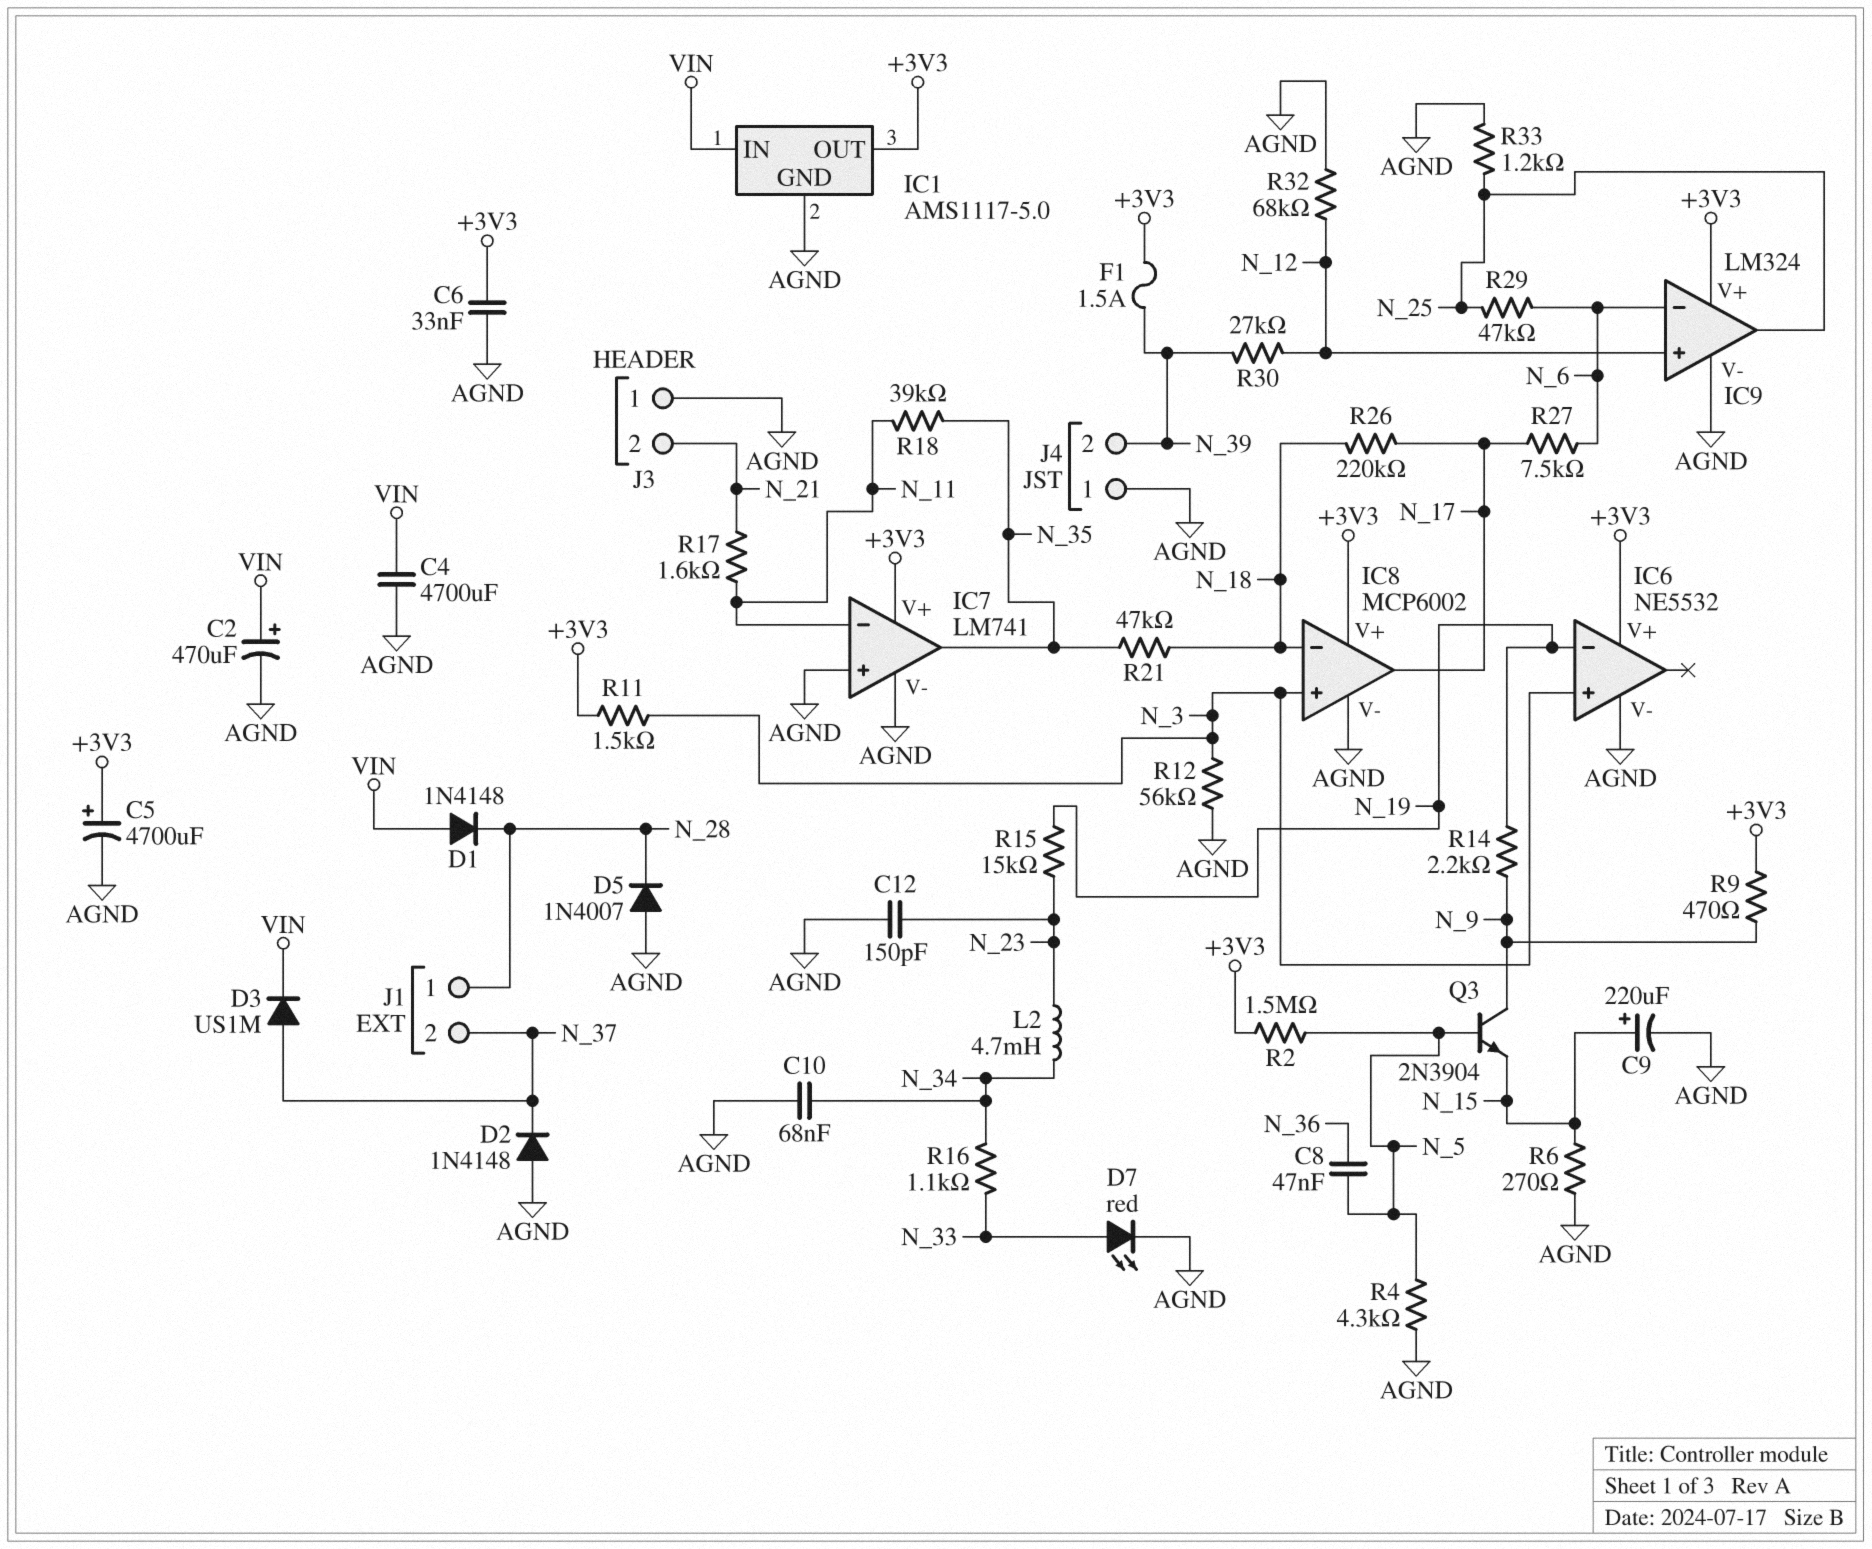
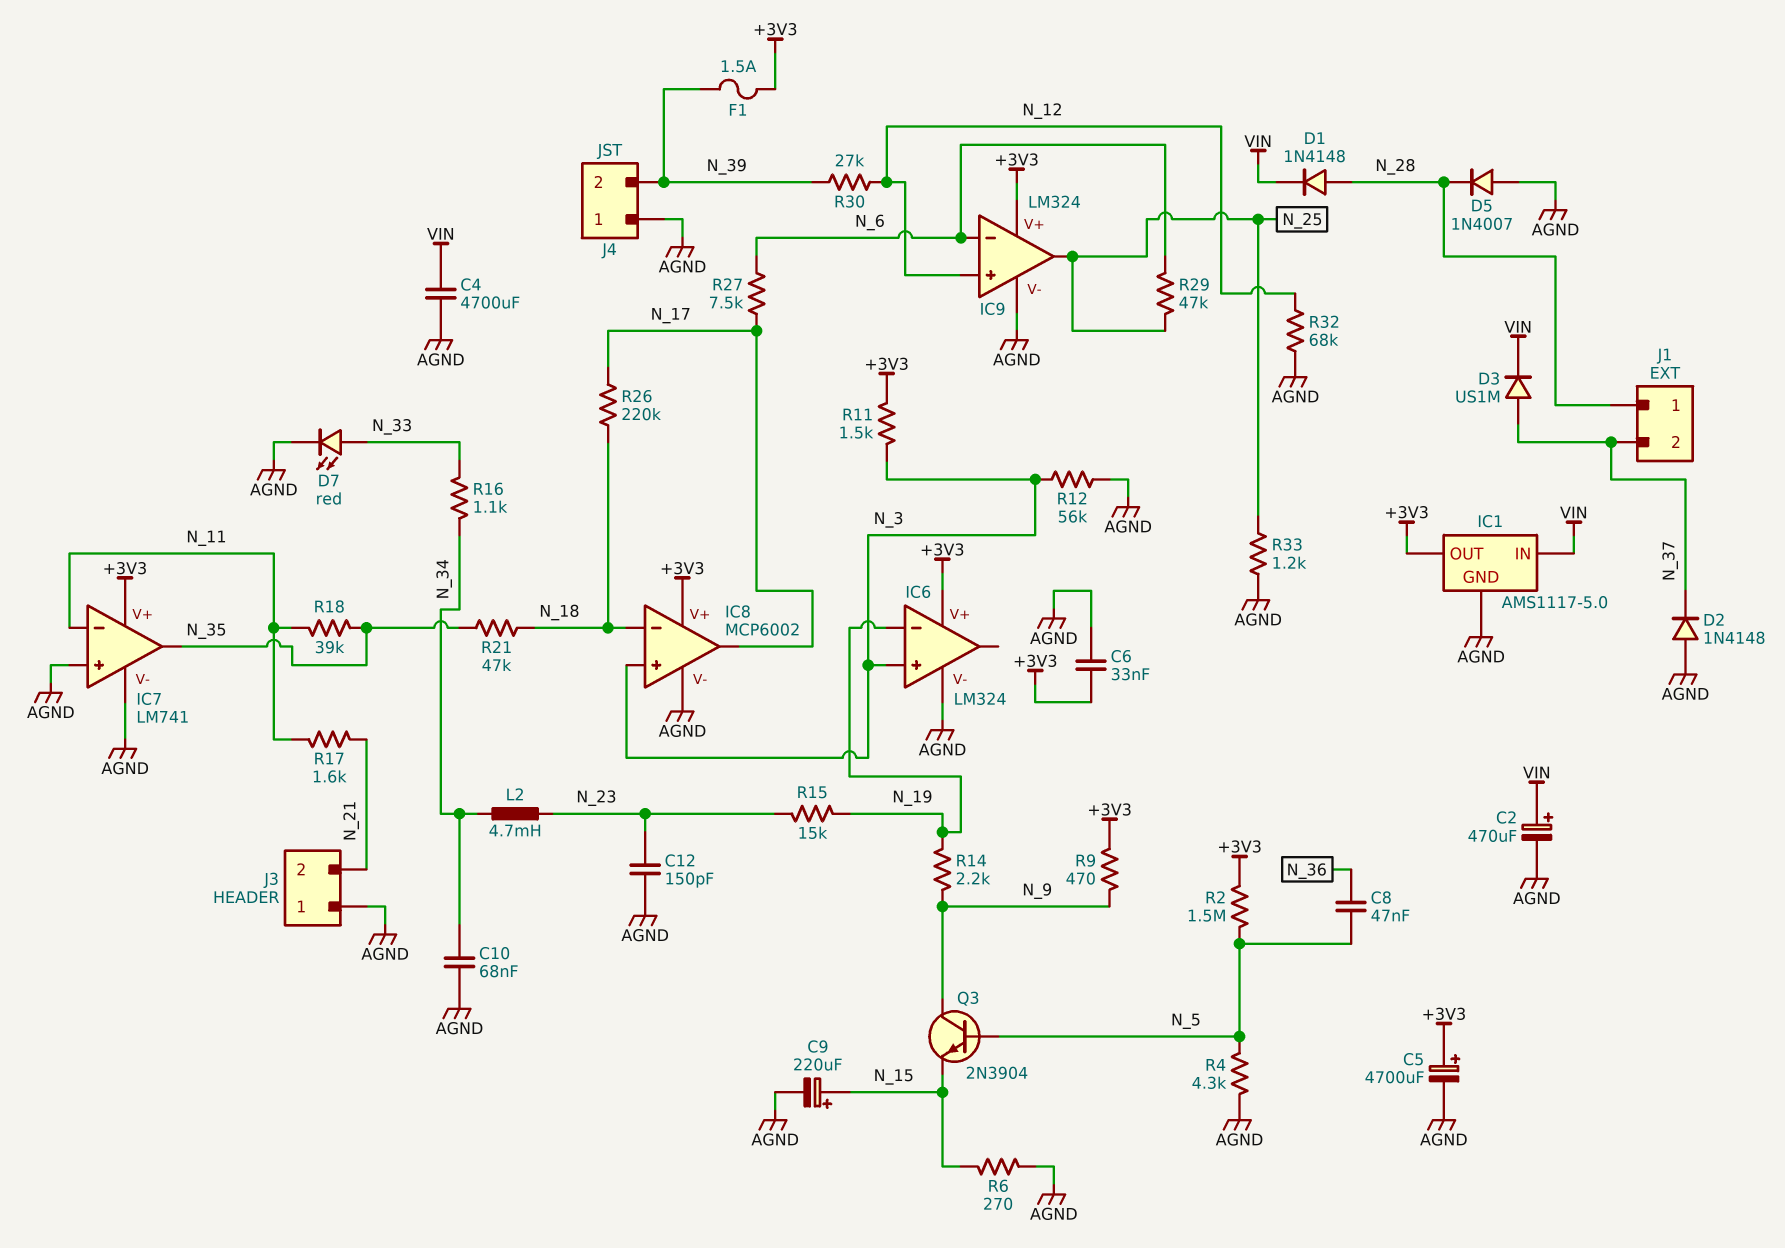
D1: diode 1N4148 (A VIN, K N_28) -> diode 1N4148 (A N_28, K VIN)
IC6: NE5532 -> LM324

